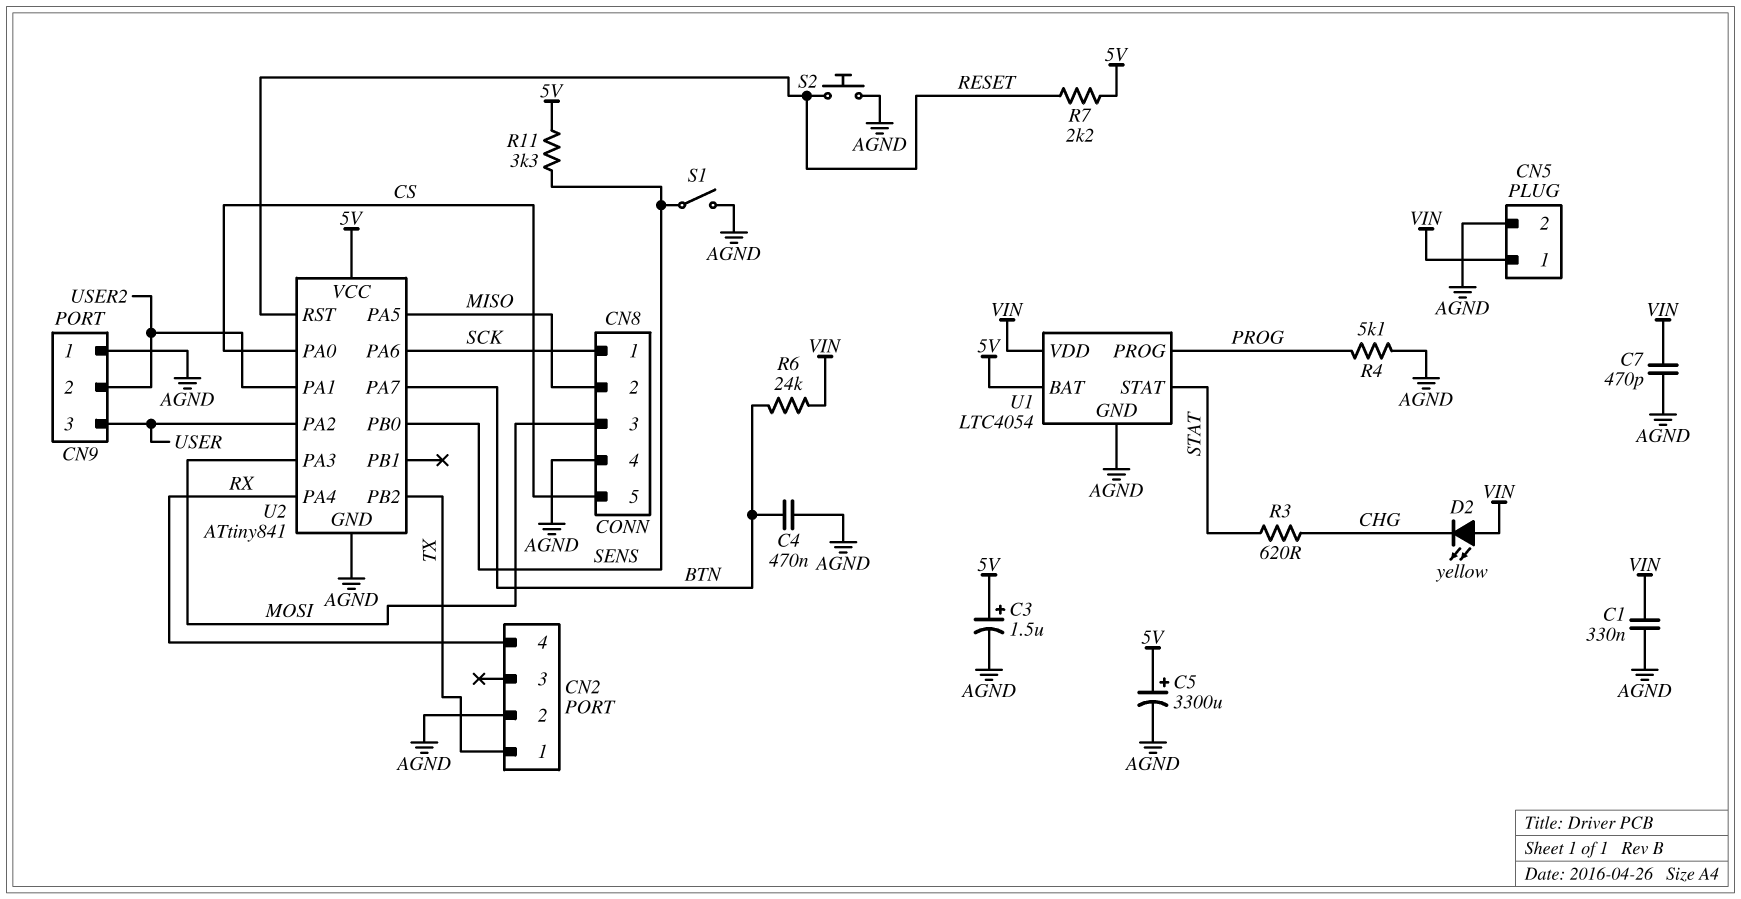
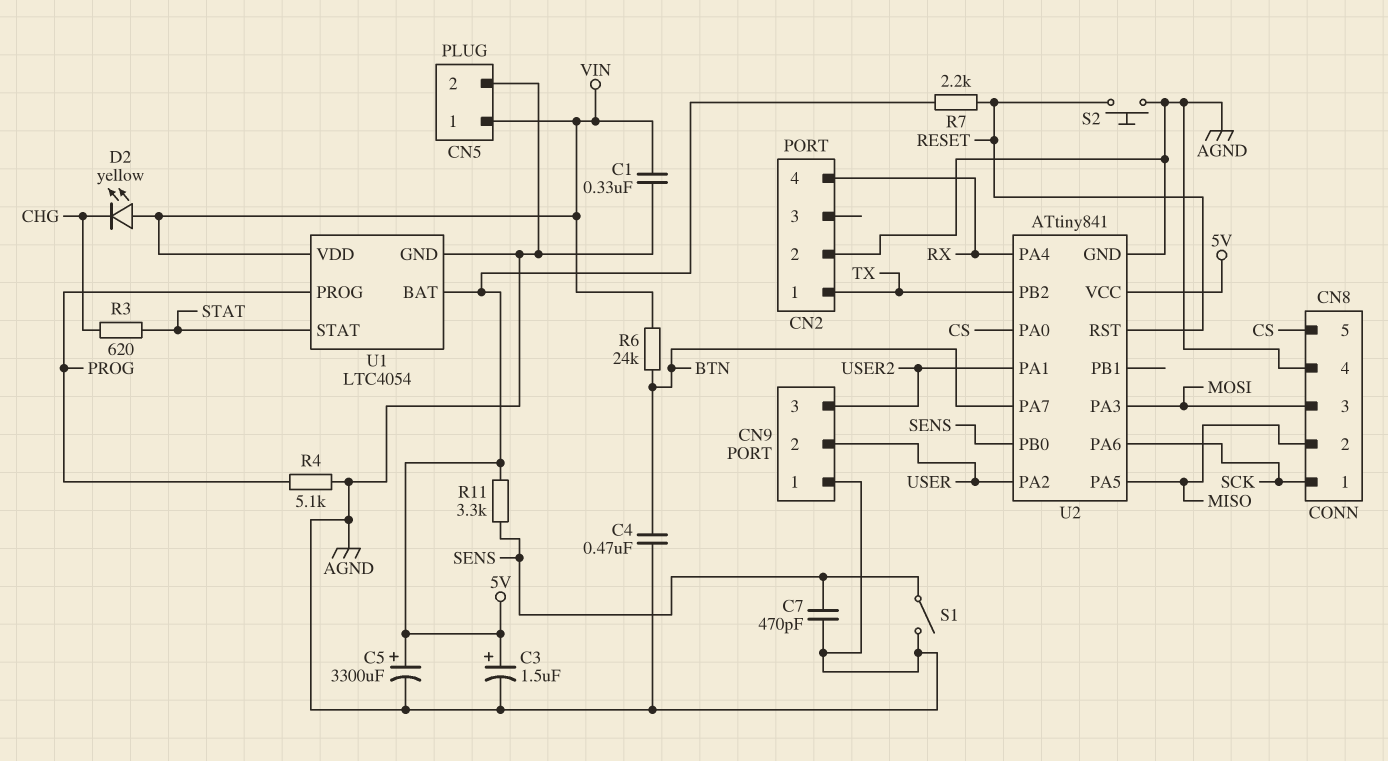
C7: 470pF (AGND, VIN) -> 470pF (AGND, SENS)
CN9 pin 2: USER2 -> USER
CN9 pin 3: USER -> USER2

